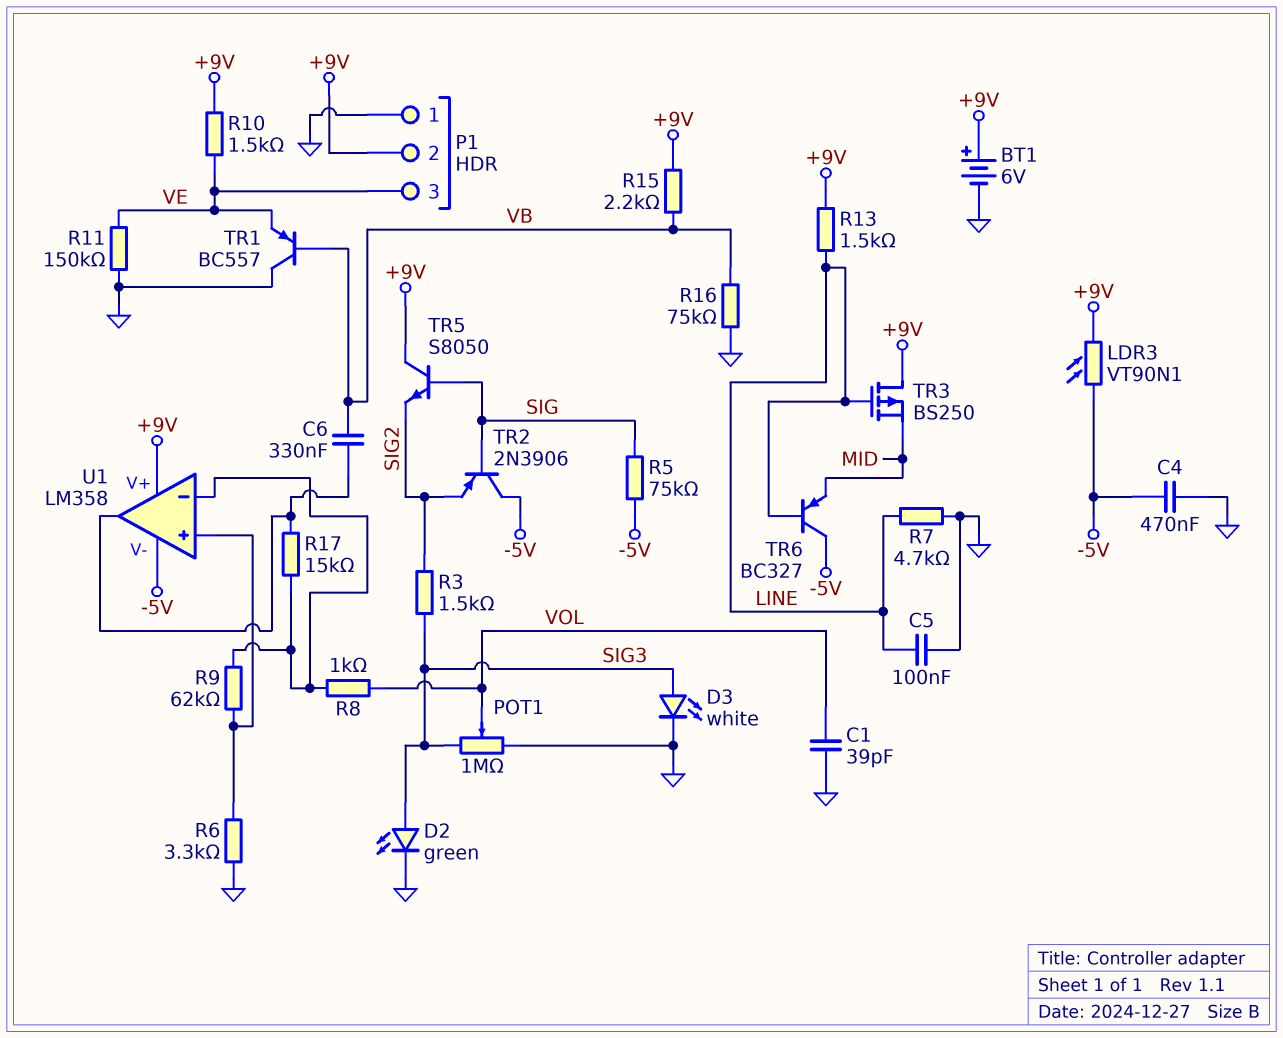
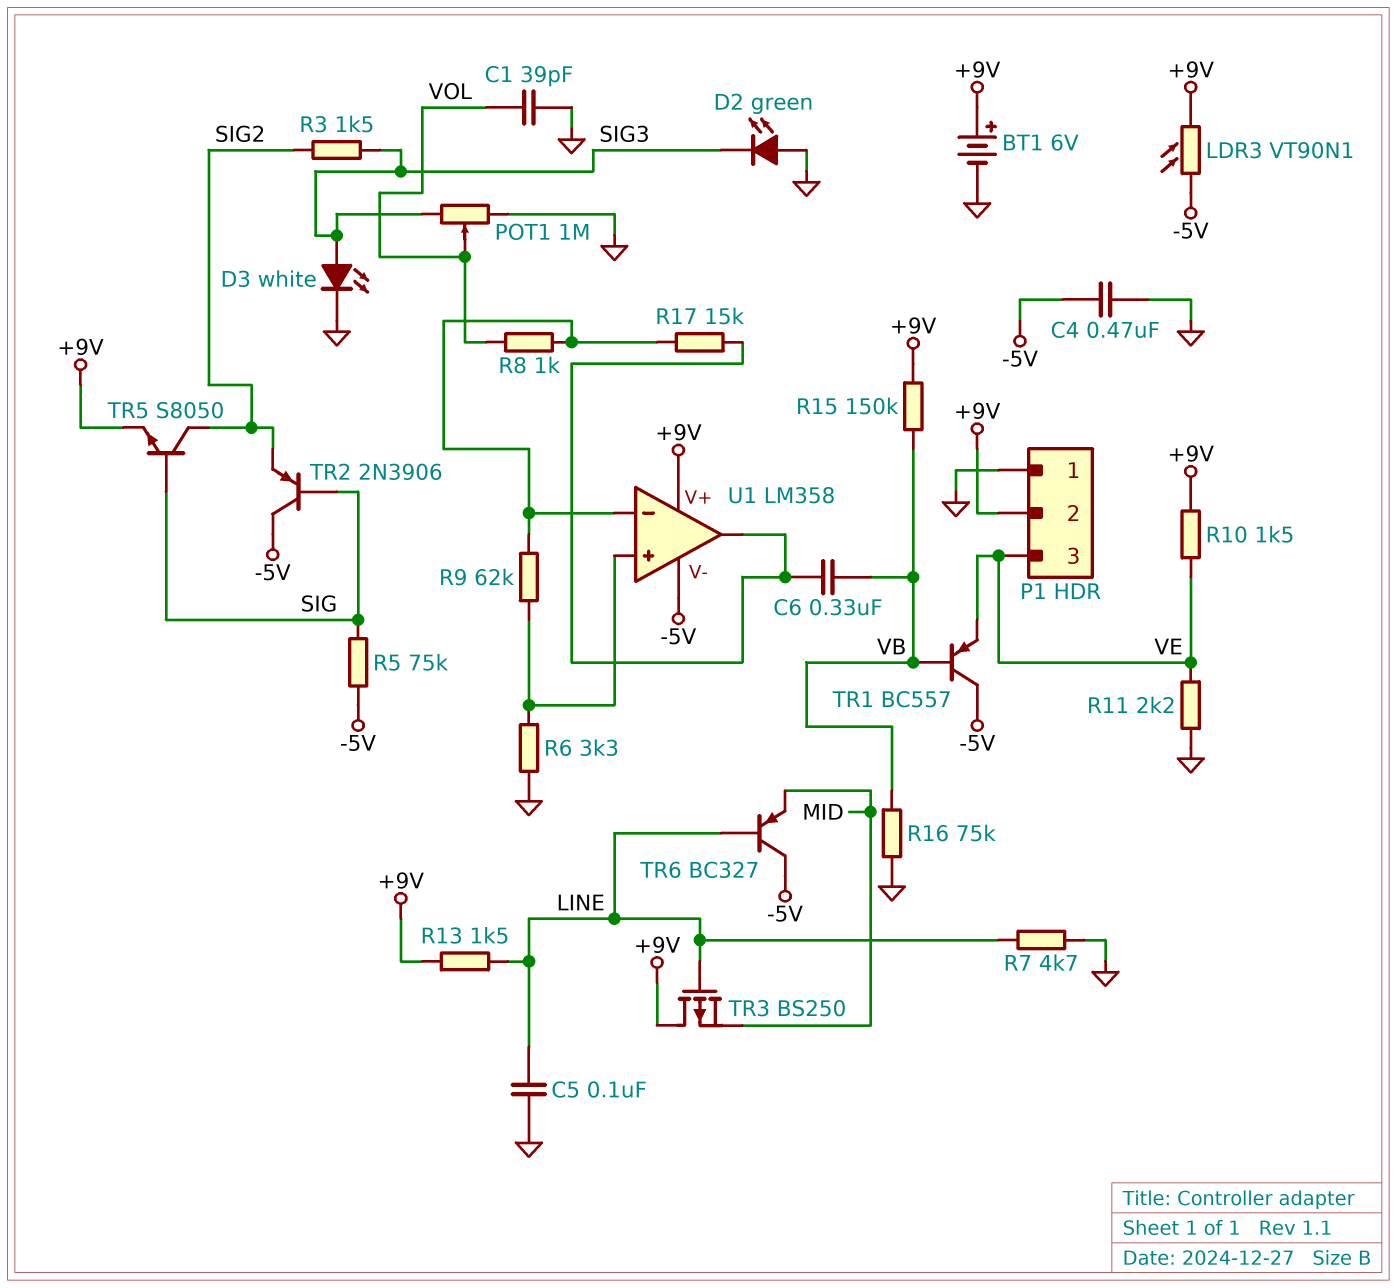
D2: LED green (A SIG3, K GND) -> LED green (A GND, K SIG3)
R11: 150k (GND, VE) -> 2.2k (GND, VE)
R15: 2.2k (+9V, VB) -> 150k (+9V, VB)
TR1: PNP BC557 (B VB, C GND, E VE) -> PNP BC557 (B VB, C -5V, E VE)
TR5: NPN S8050 (B SIG, C +9V, E SIG2) -> NPN S8050 (B SIG, C SIG2, E +9V)

